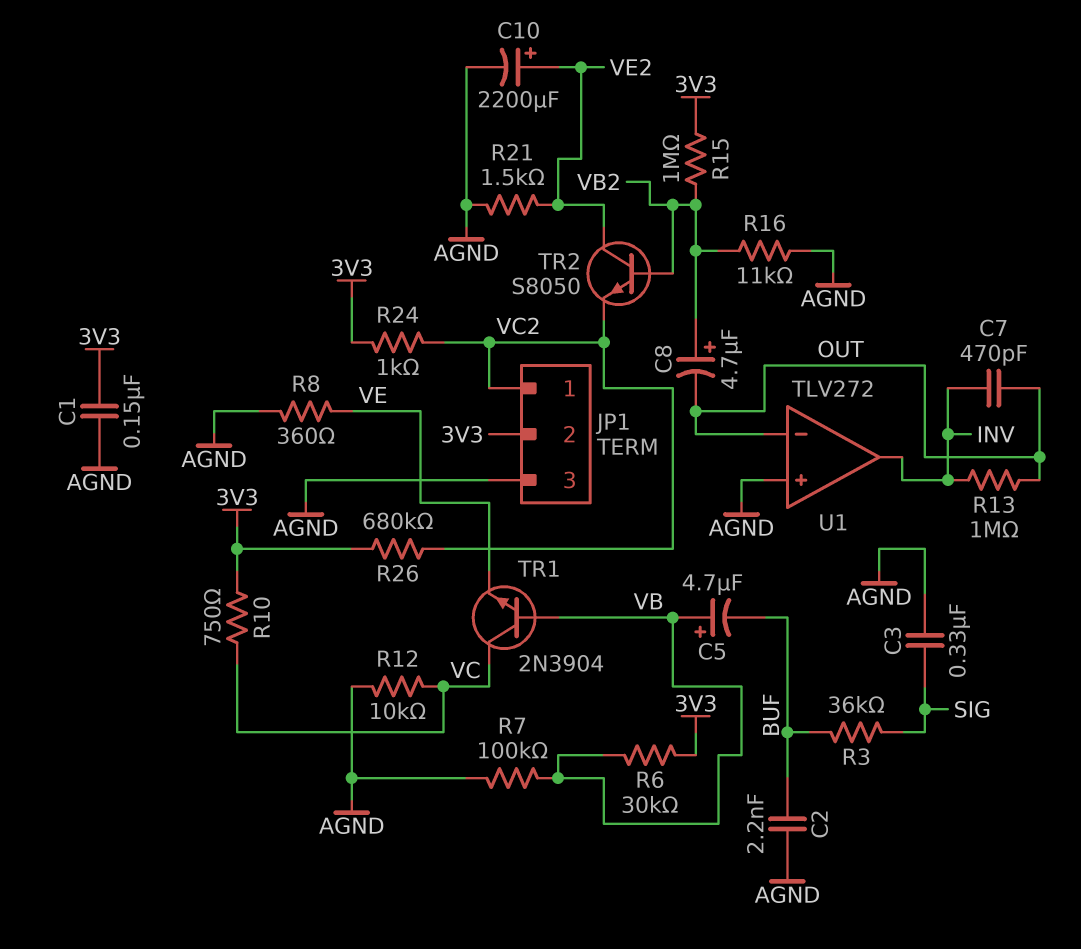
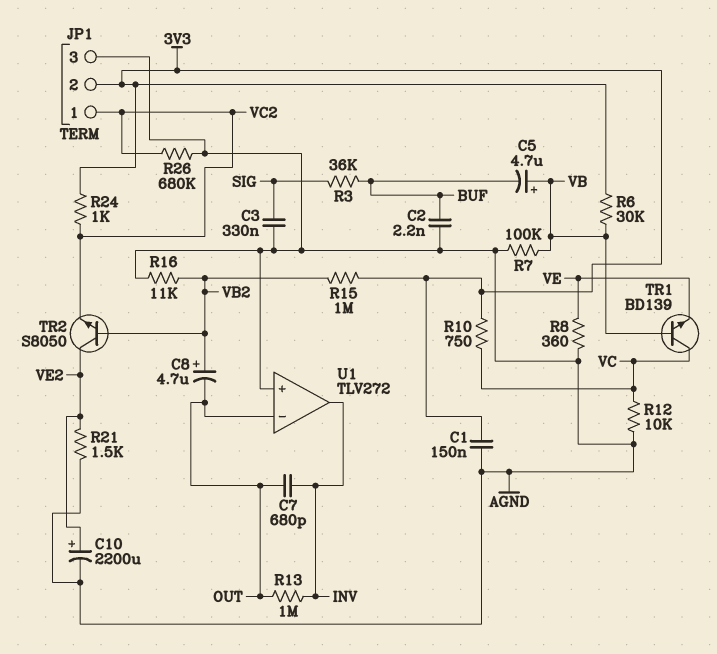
C7: 470pF (INV, OUT) -> 680pF (INV, OUT)
R26: 680k (3V3, VC2) -> 680k (AGND, VC2)
TR1: NPN 2N3904 (B VB, C VC, E VE) -> NPN BD139 (B VB, C VC, E VE)

